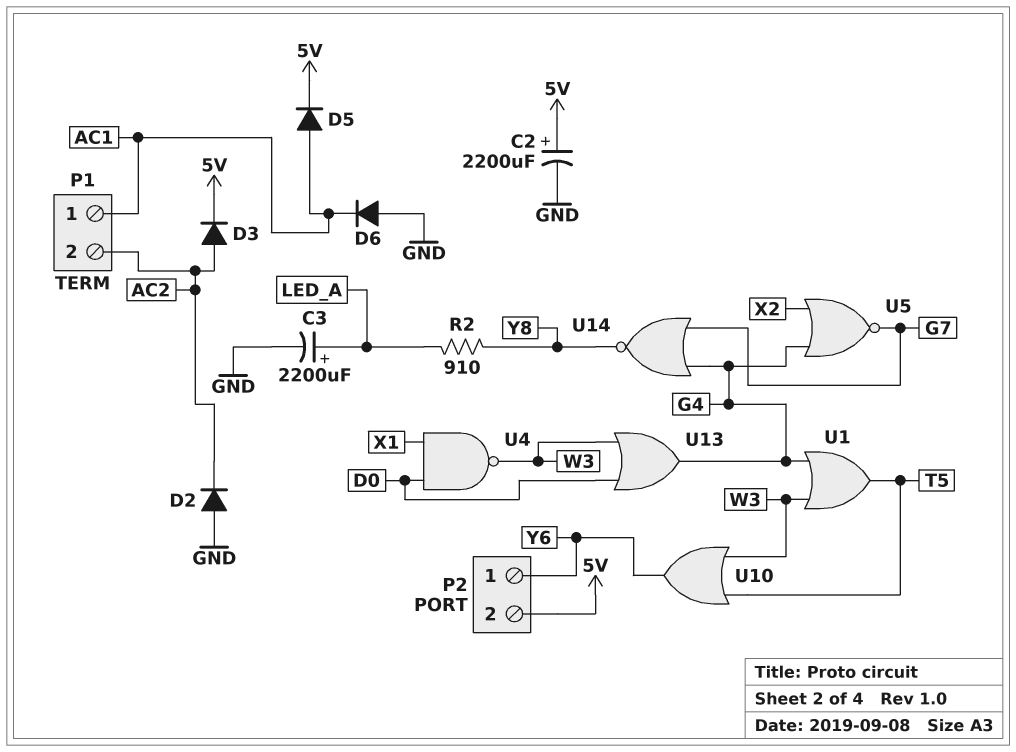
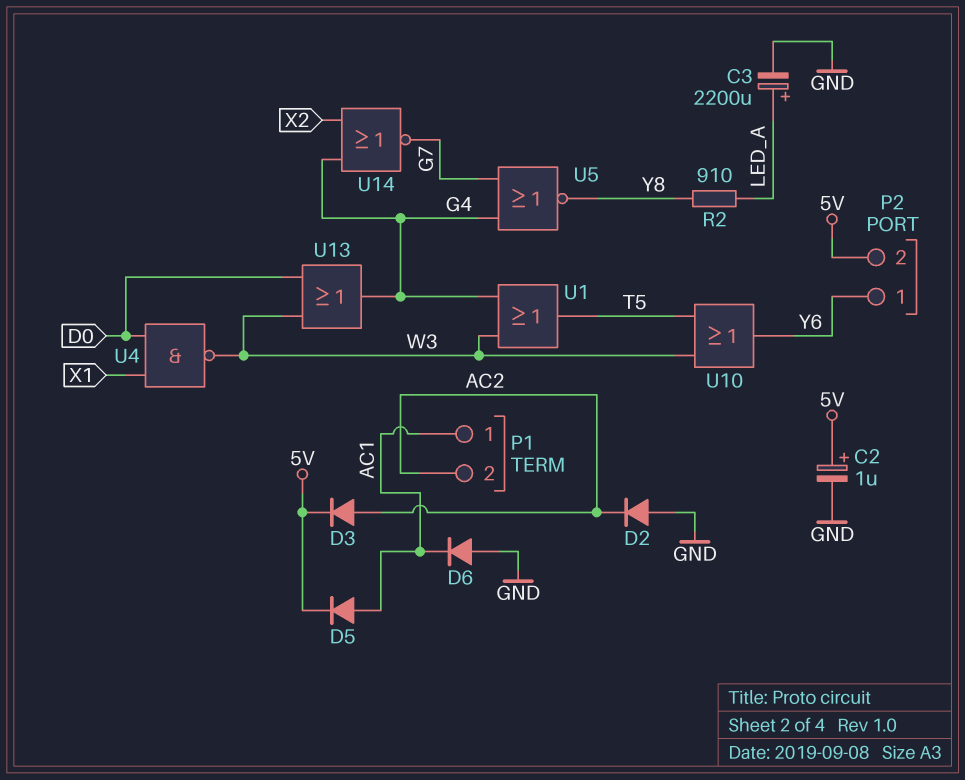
C2: 2200uF (plus 5V, minus GND) -> 1uF (plus 5V, minus GND)
U5: NOR (in G4, in X2, out G7) -> NOR (in G4, in G7, out Y8)
U14: NOR (in G4, in G7, out Y8) -> NOR (in G4, in X2, out G7)

